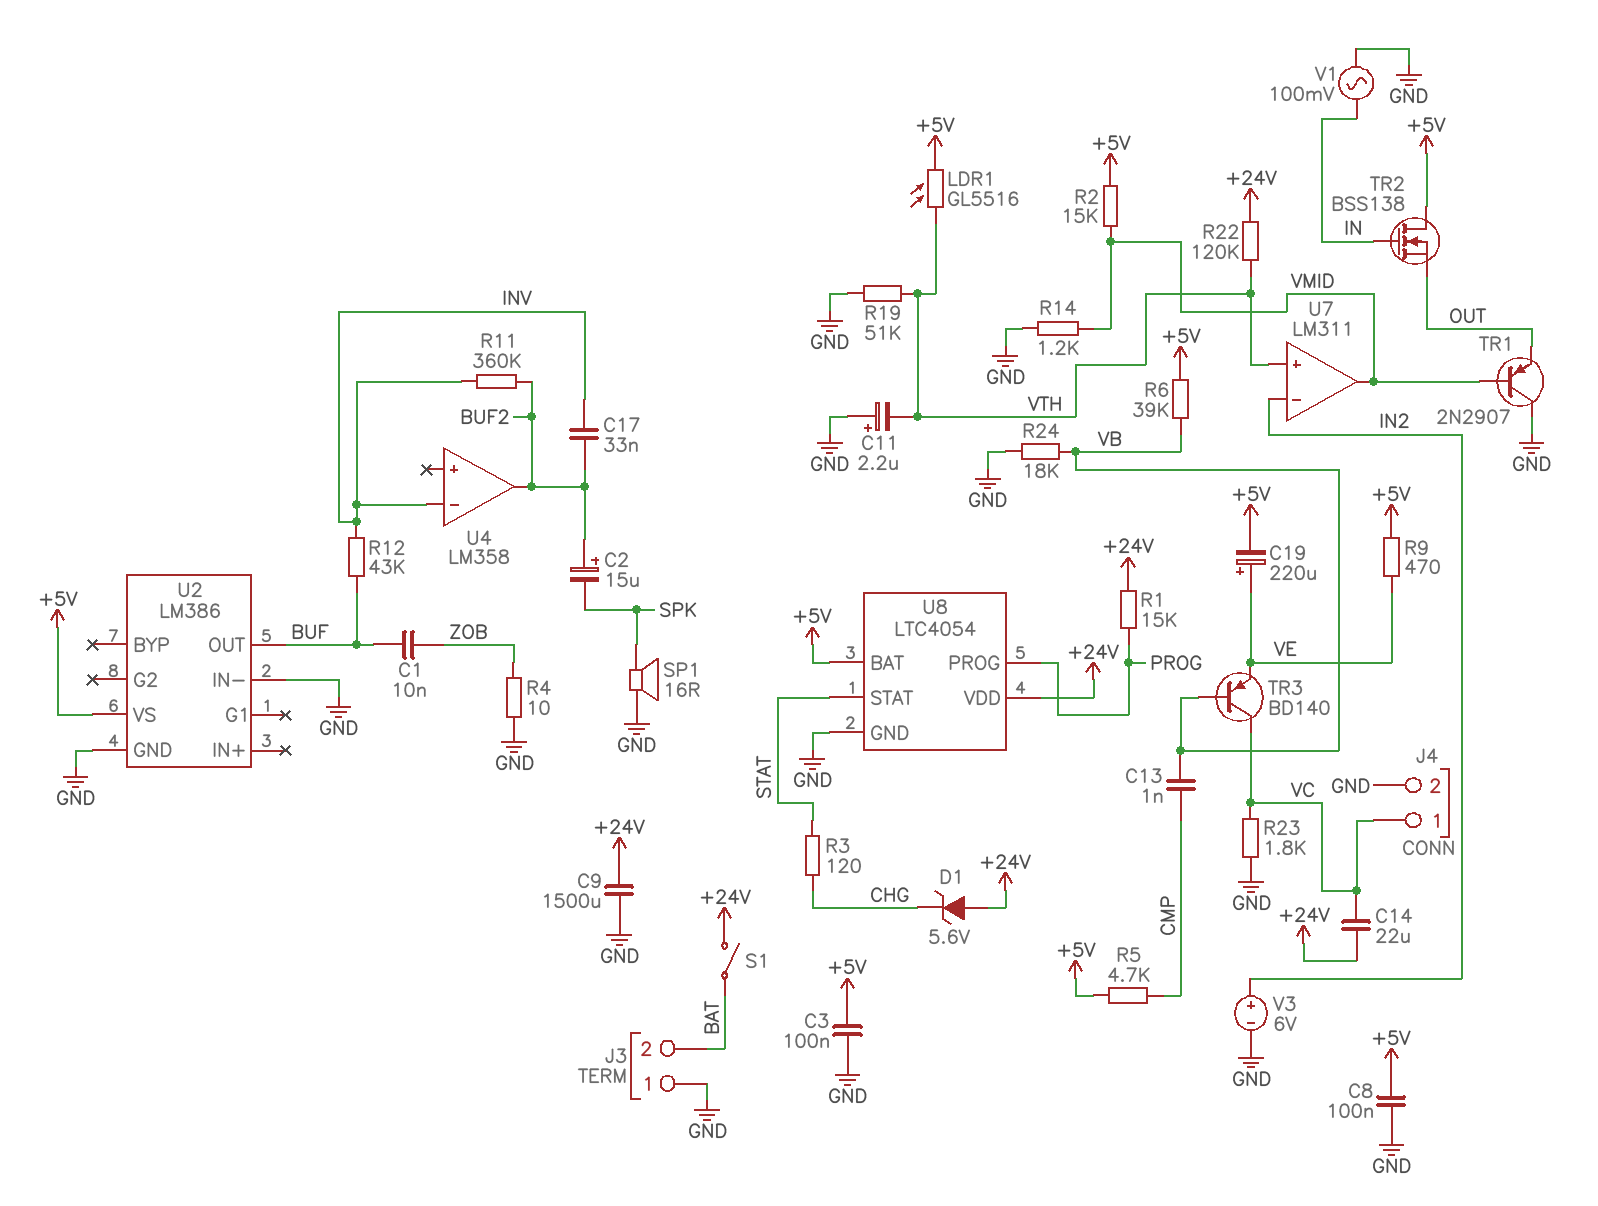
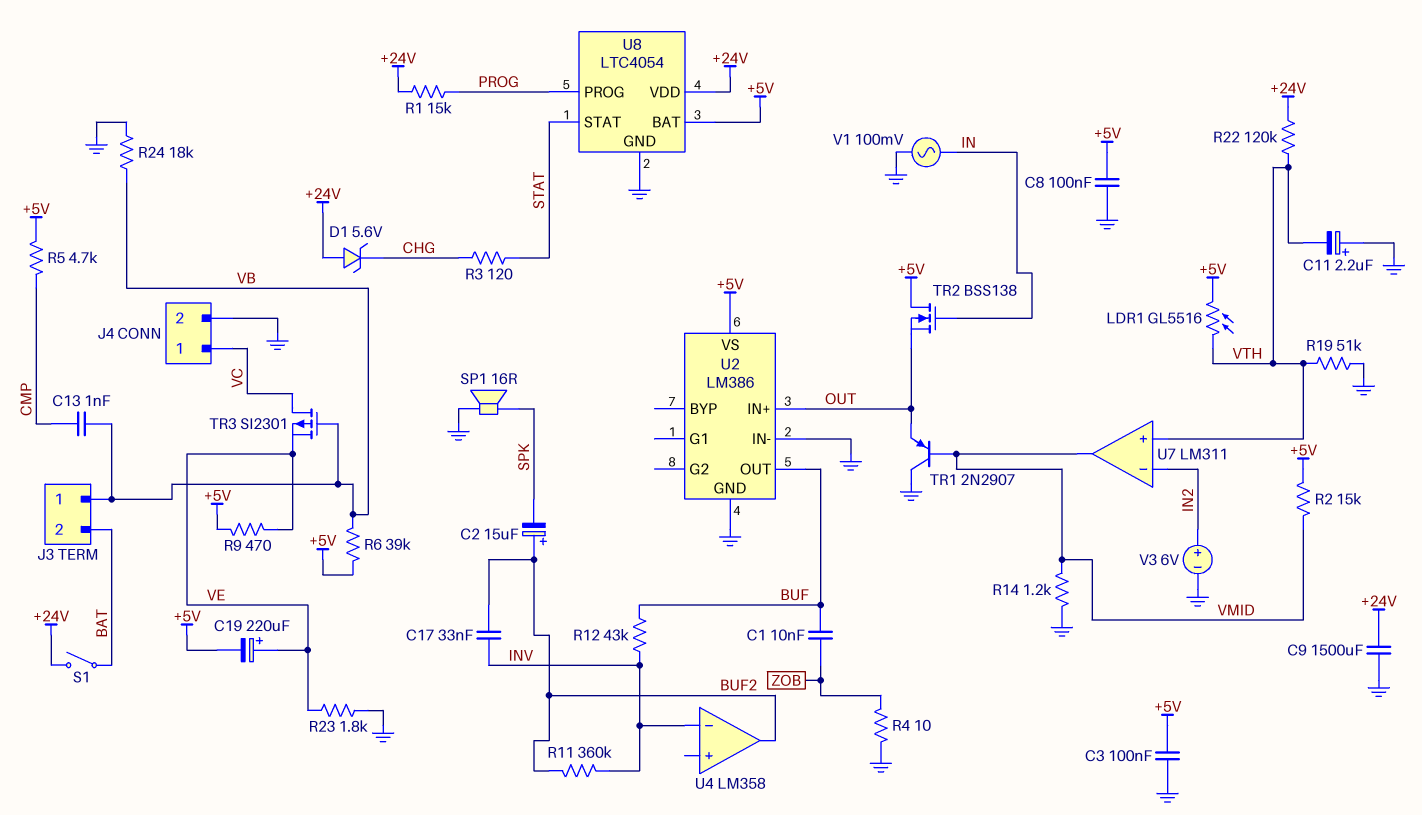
C14: 22uF (+24V, VC) -> none
J3 pin 1: GND -> VB
R23: 1.8k (GND, VC) -> 1.8k (GND, VE)
TR3: PNP BD140 (B VB, C VC, E VE) -> PMOS SI2301 (G VB, D VC, S VE)
U2 pin IN+: none -> OUT

